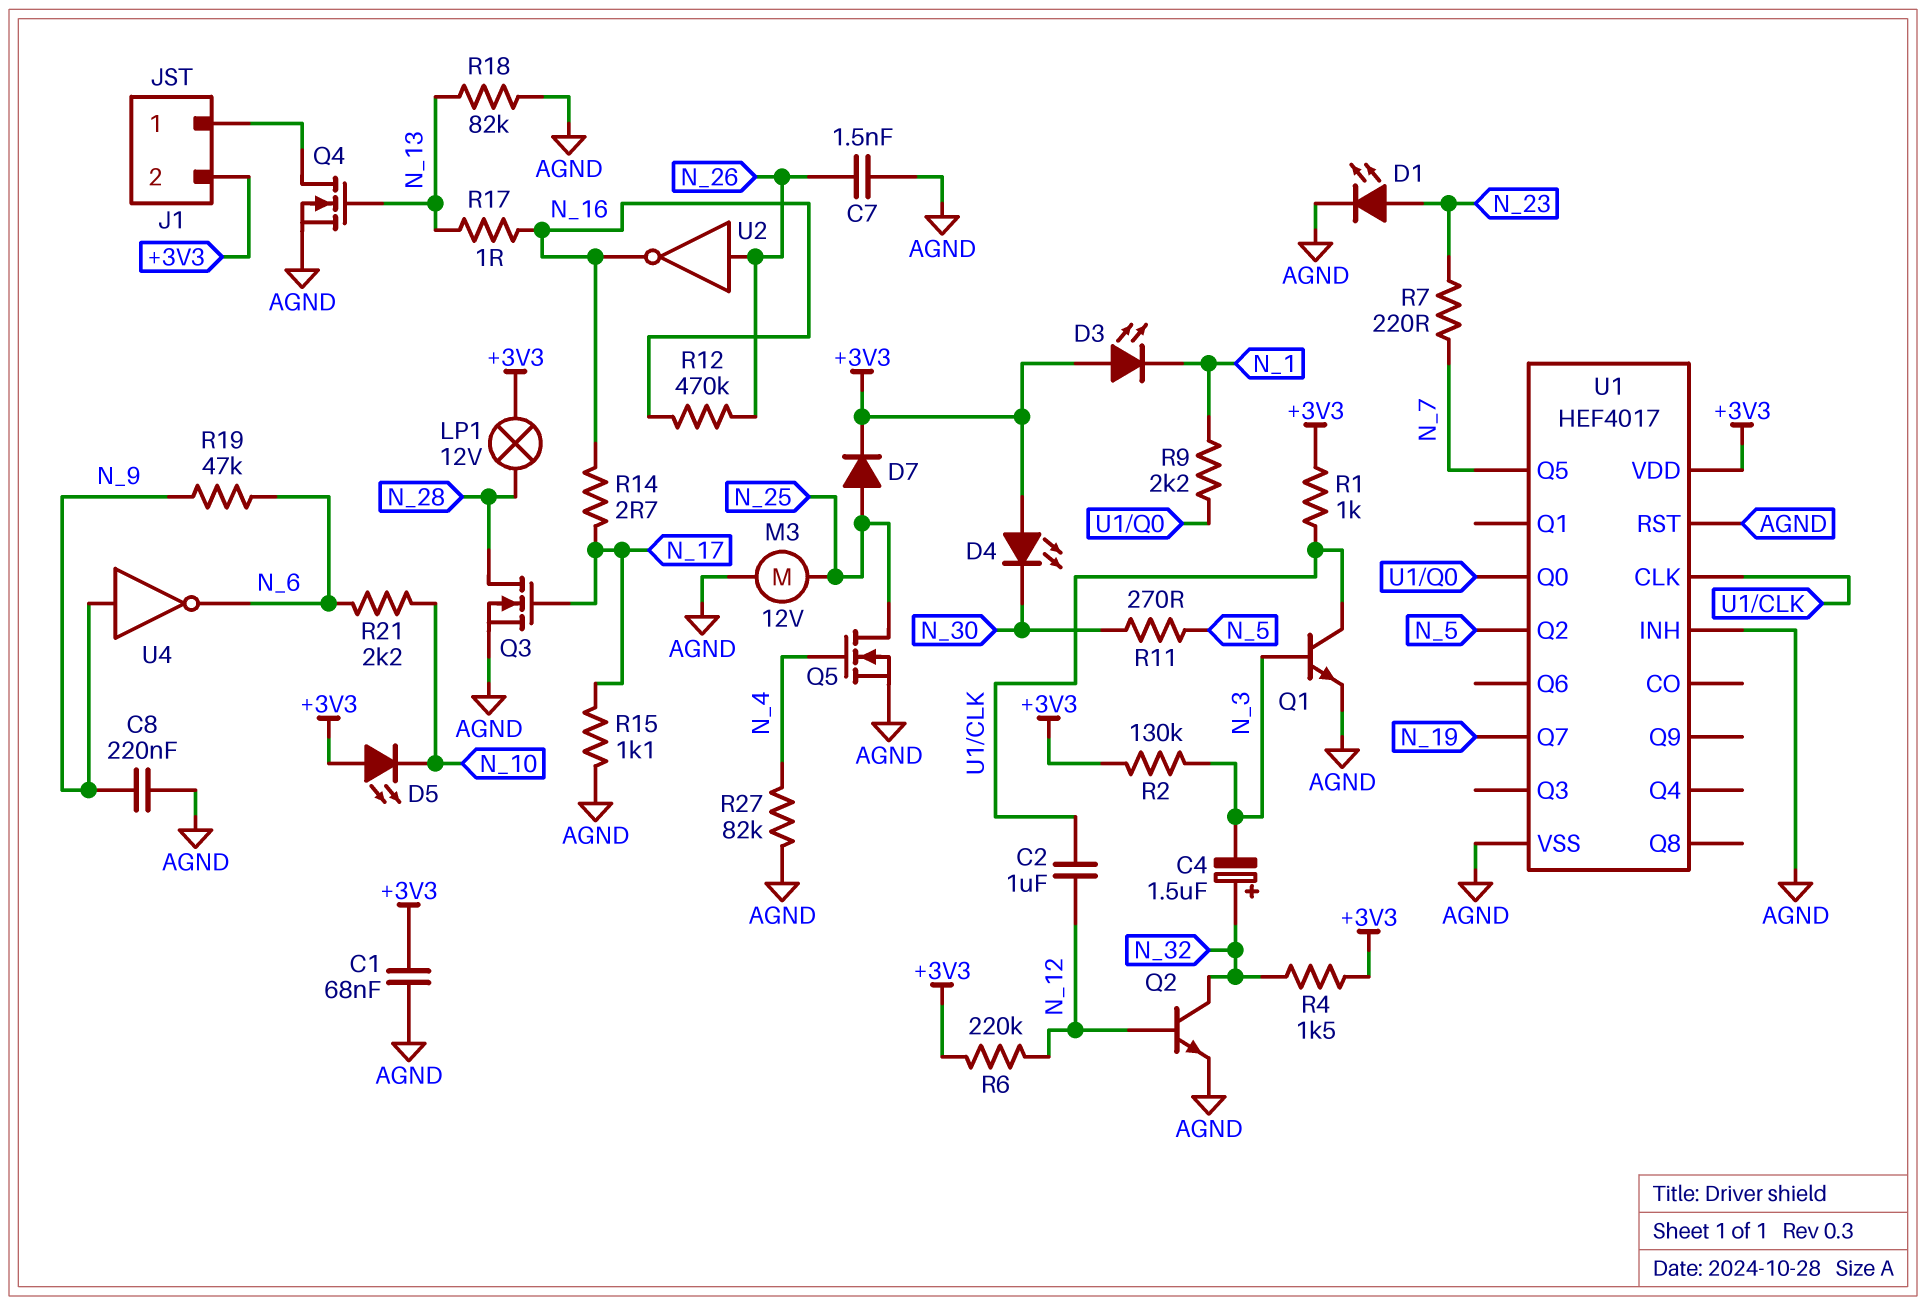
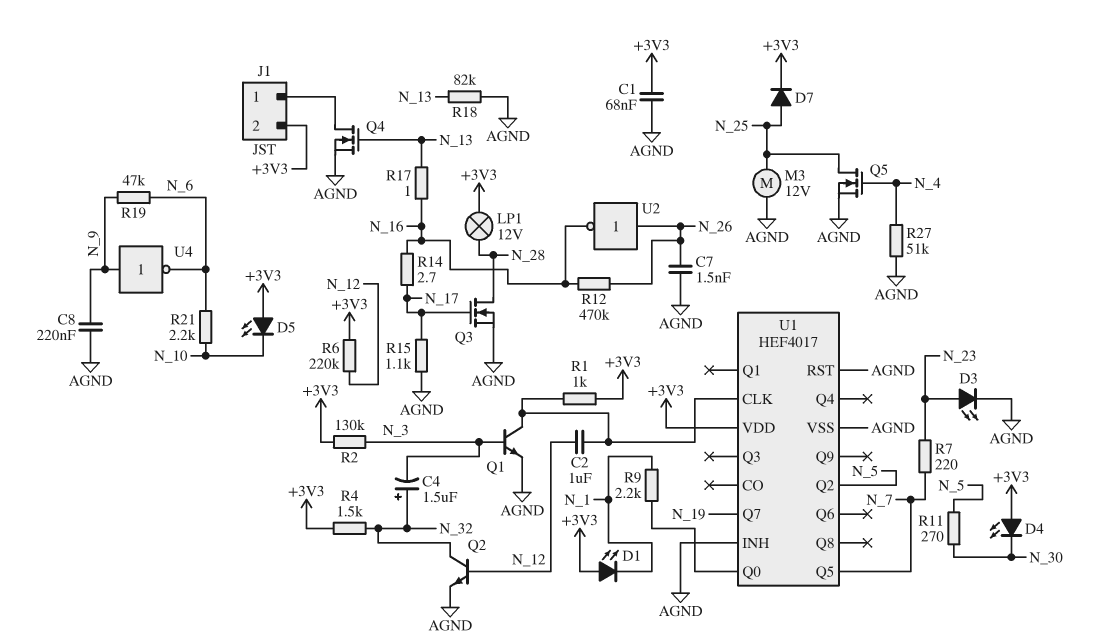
D1: LED (A N_23, K AGND) -> LED (A +3V3, K N_1)
D3: LED (A +3V3, K N_1) -> LED (A N_23, K AGND)
R27: 82k (AGND, N_4) -> 51k (AGND, N_4)

